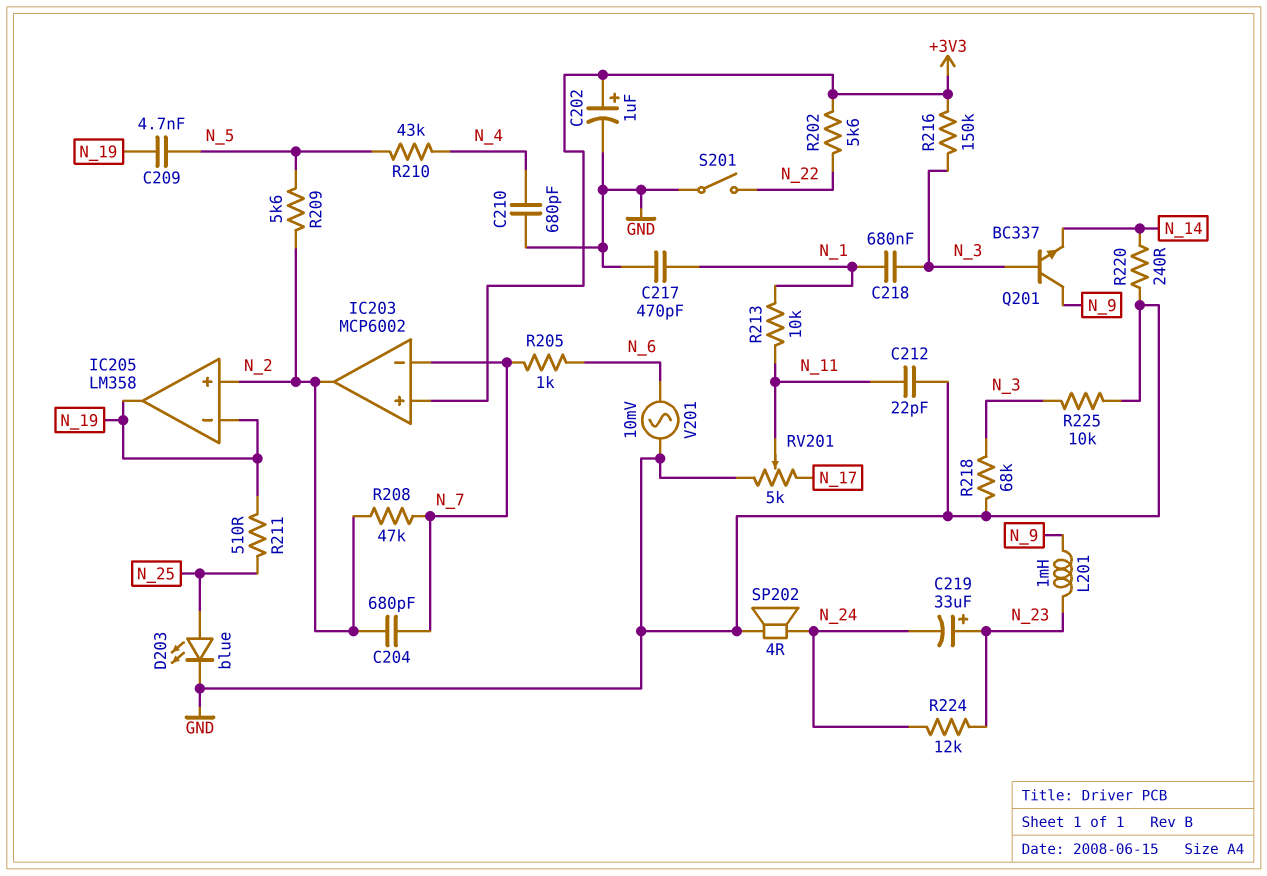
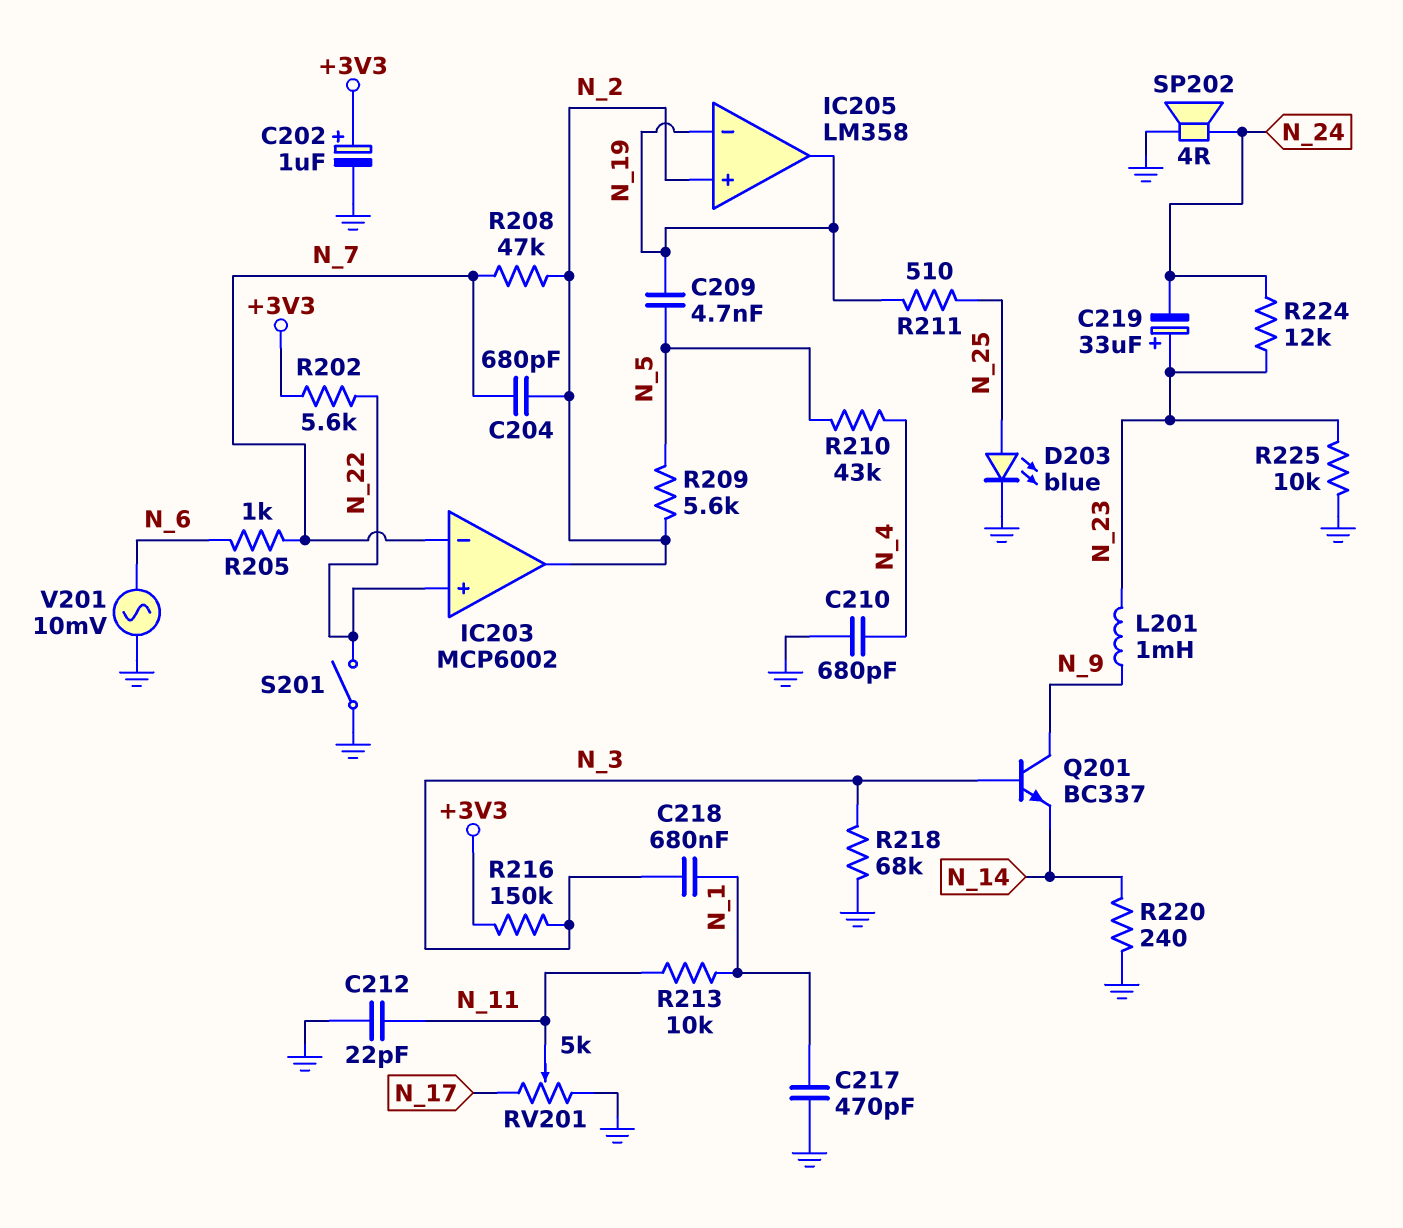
IC203 pin in+: +3V3 -> N_22
R225: 10k (GND, N_3) -> 10k (GND, N_23)

